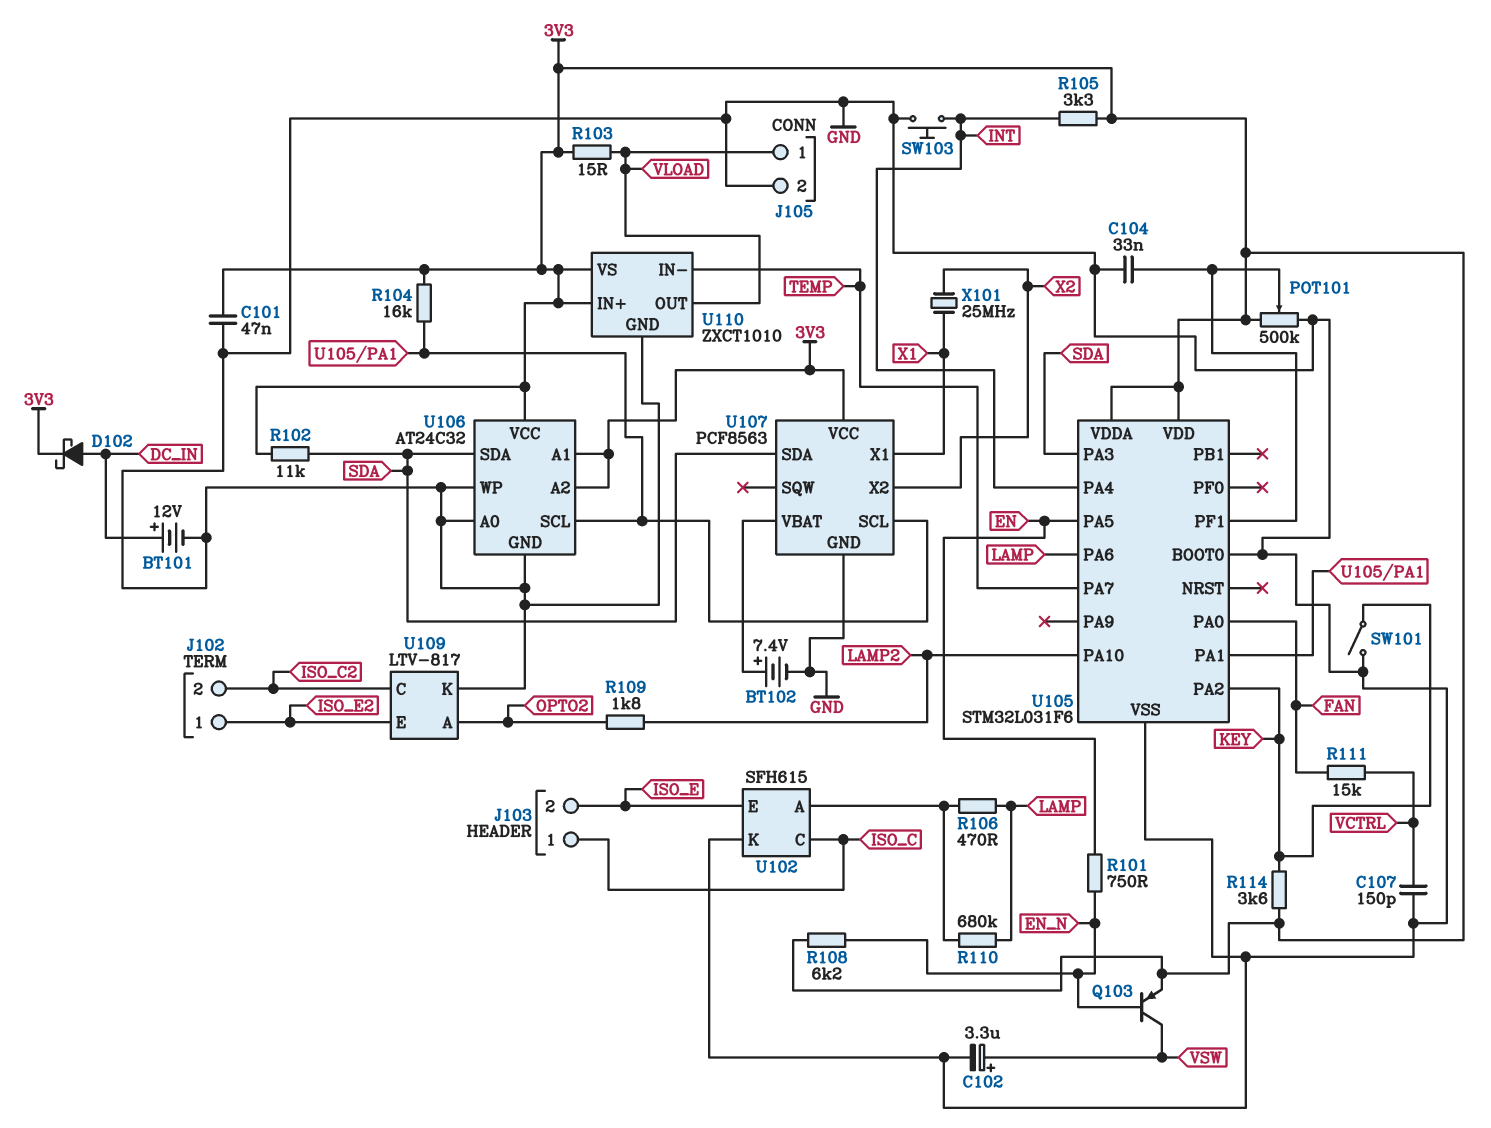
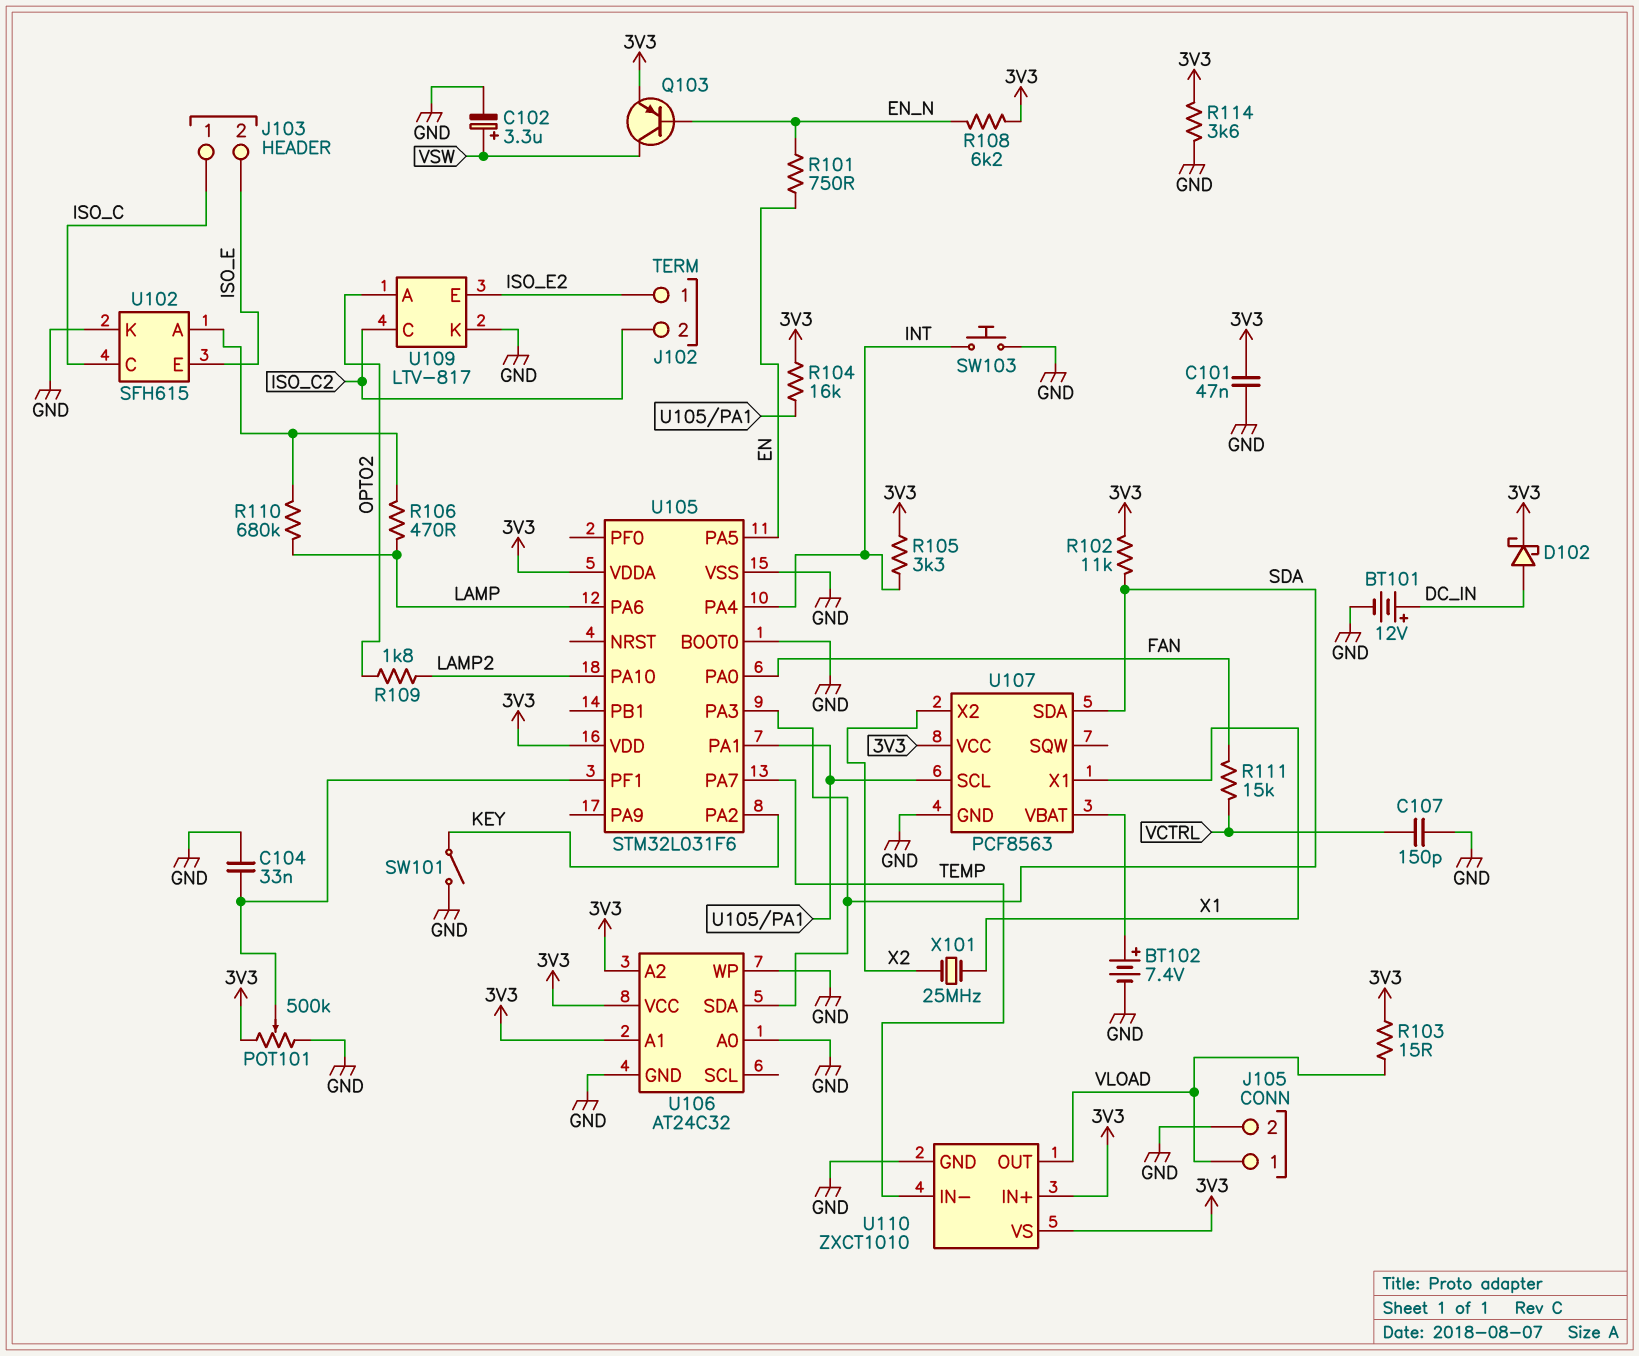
R114: 3.6k (3V3, KEY) -> 3.6k (3V3, GND)
U106 pin SCL: U105/PA1 -> none

